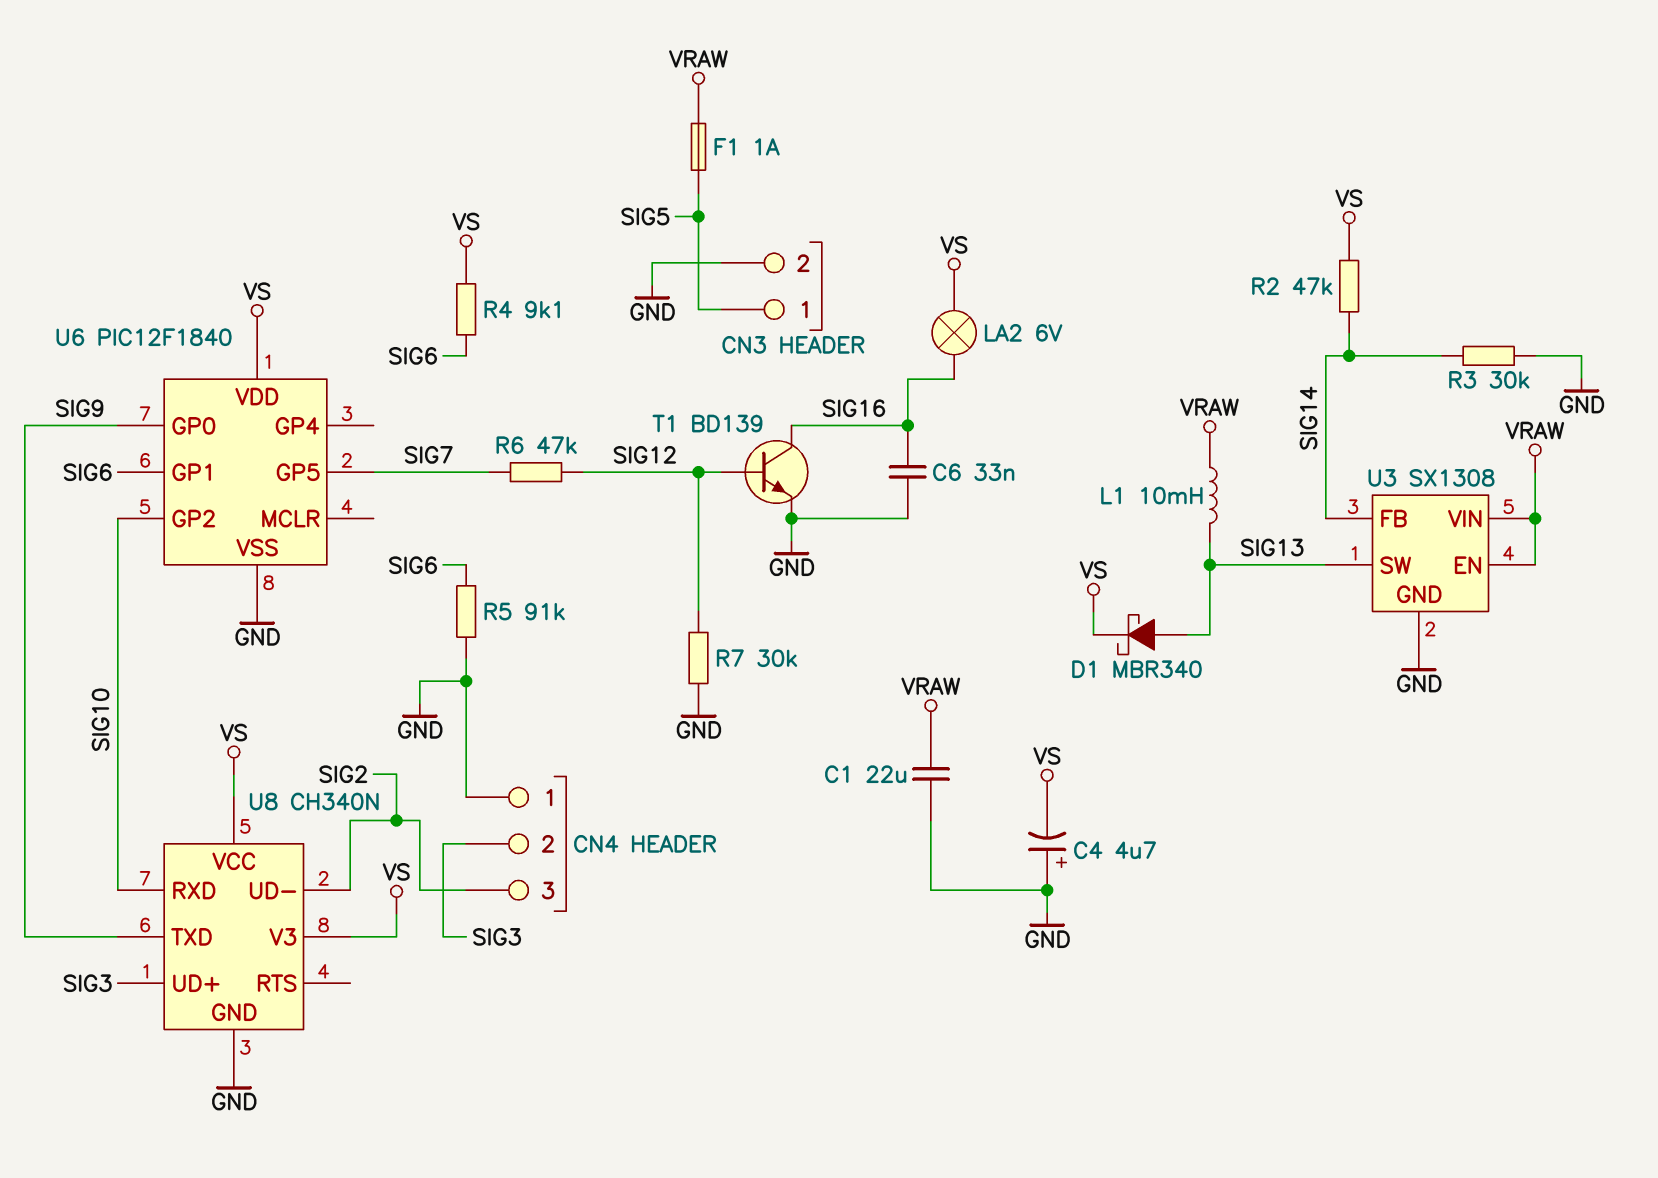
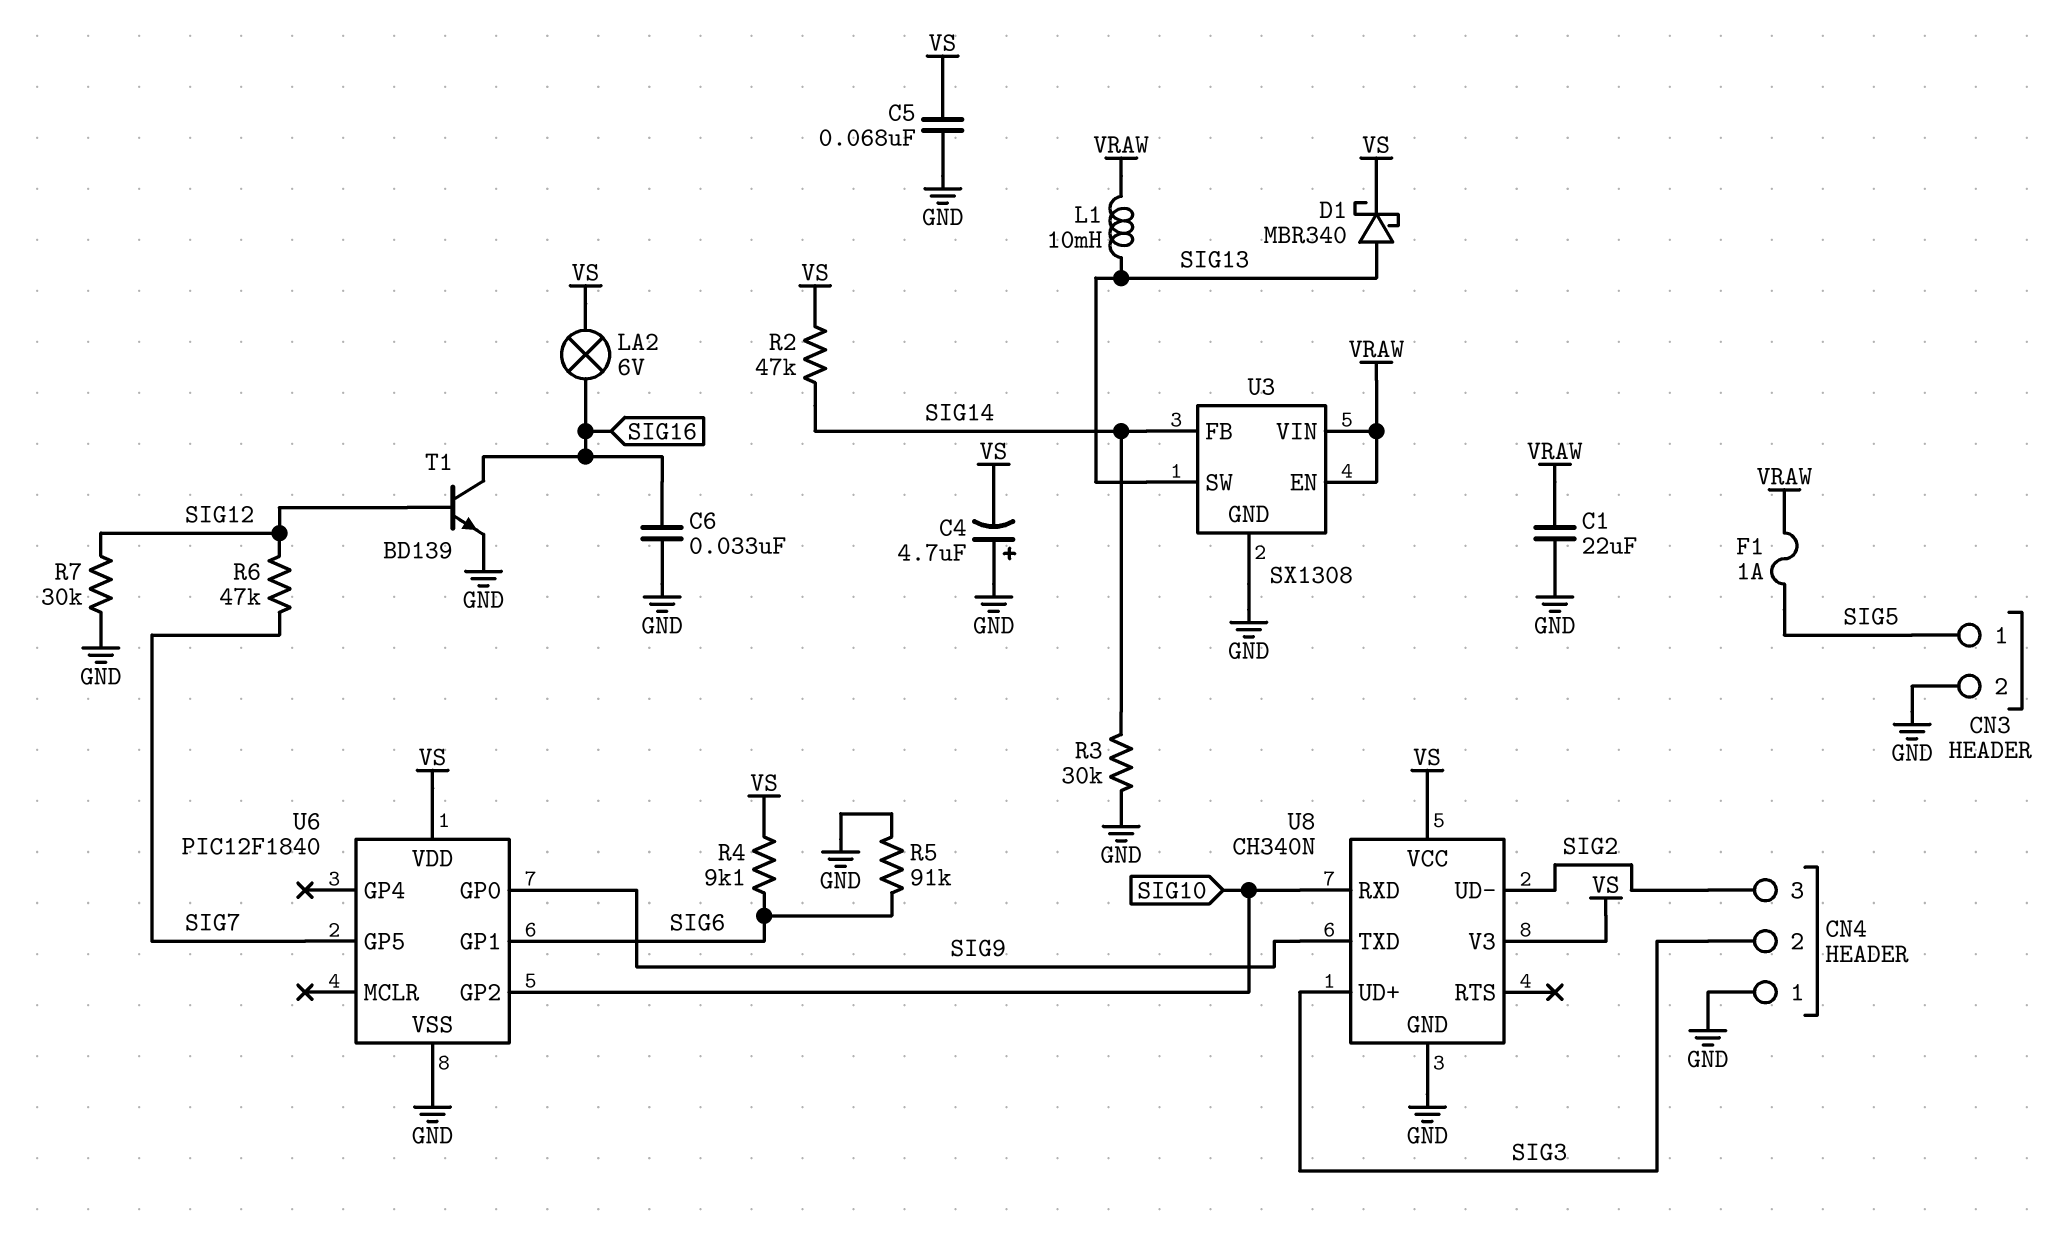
C5: none -> 68nF (GND, VS)

